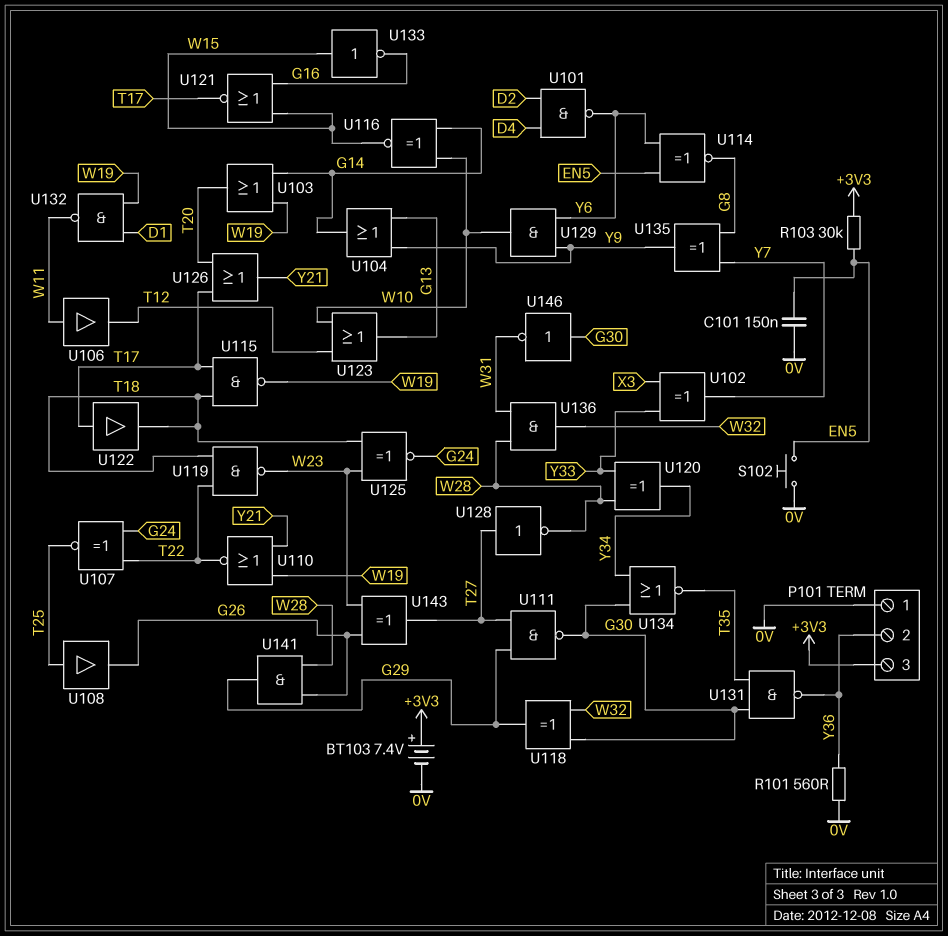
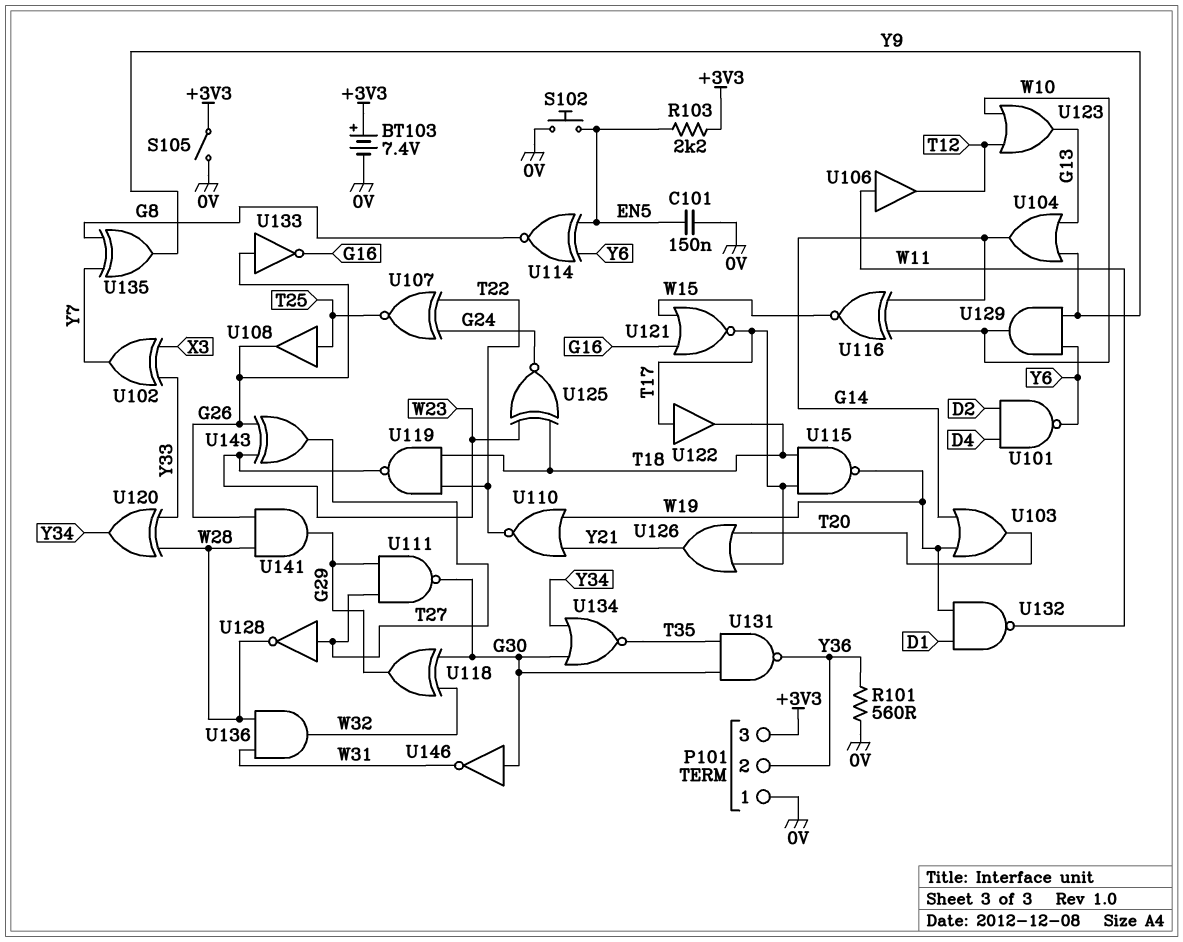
R103: 30k (+3V3, EN5) -> 2.2k (+3V3, EN5)
S105: none -> switch (+3V3, 0V)
U133: NOT (in W15, out G16) -> NOT (in G26, out G16)

